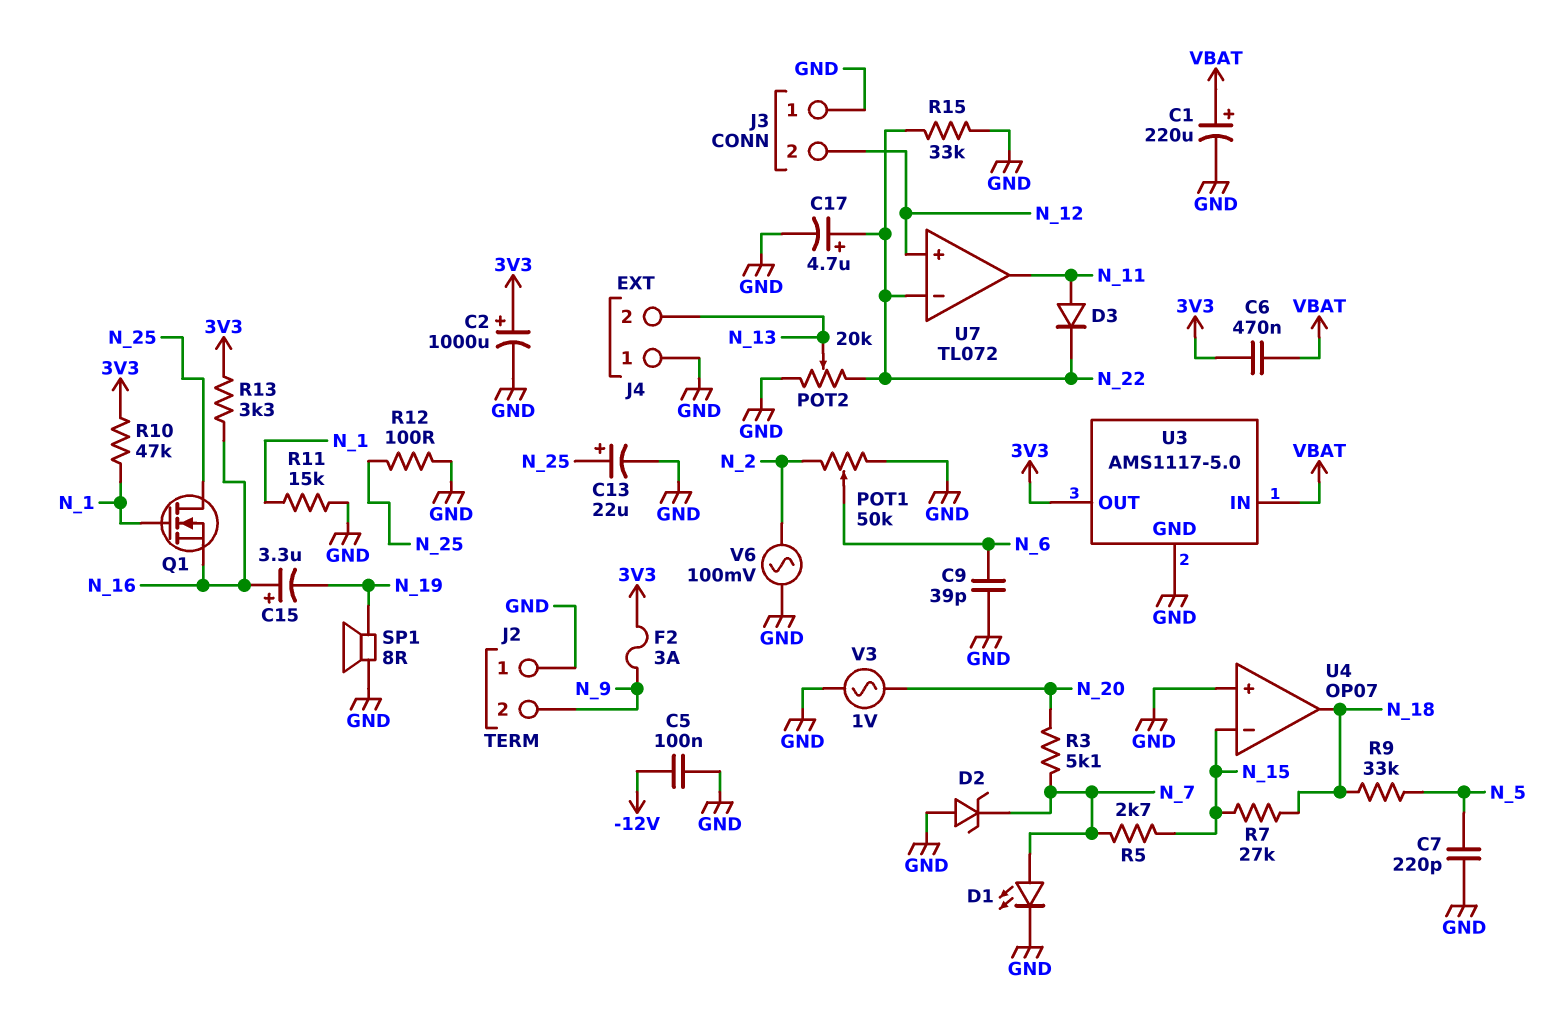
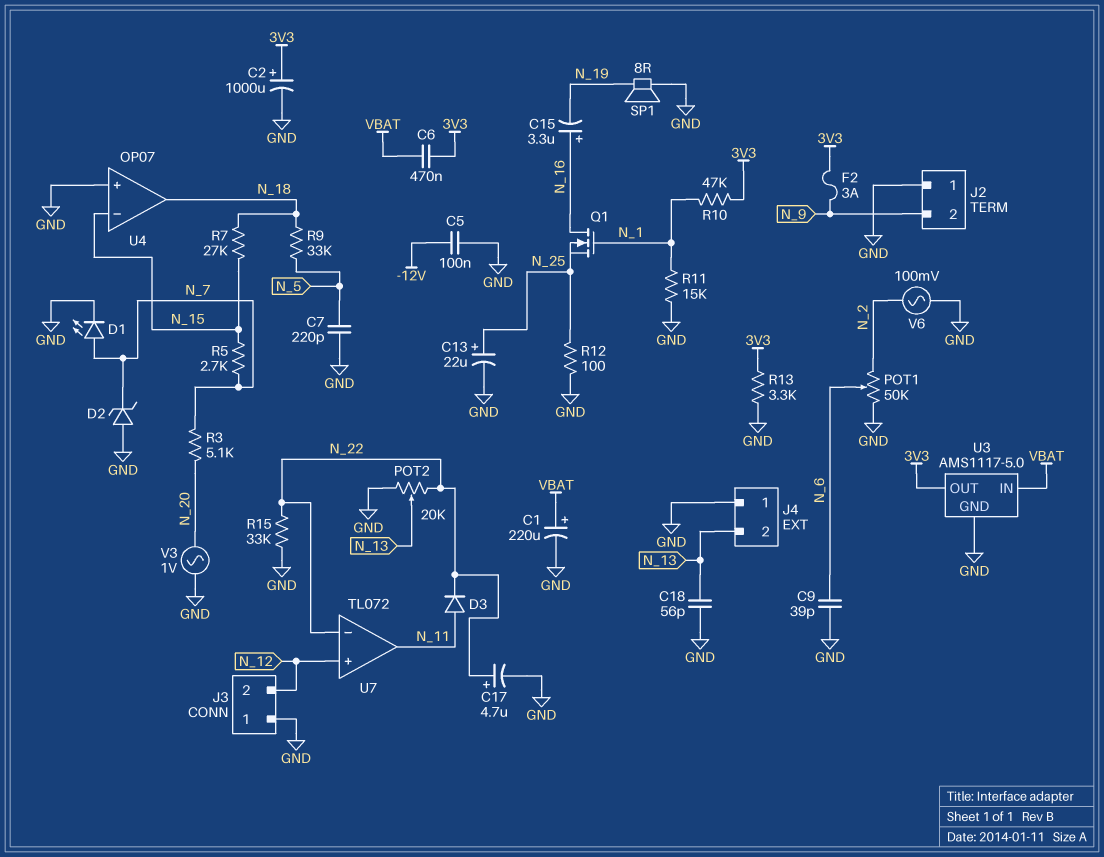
C18: none -> 56pF (GND, N_13)
Q1: NMOS (G N_1, D N_25, S N_16) -> NMOS (G N_1, D N_16, S N_25)
R13: 3.3k (3V3, N_16) -> 3.3k (3V3, GND)

